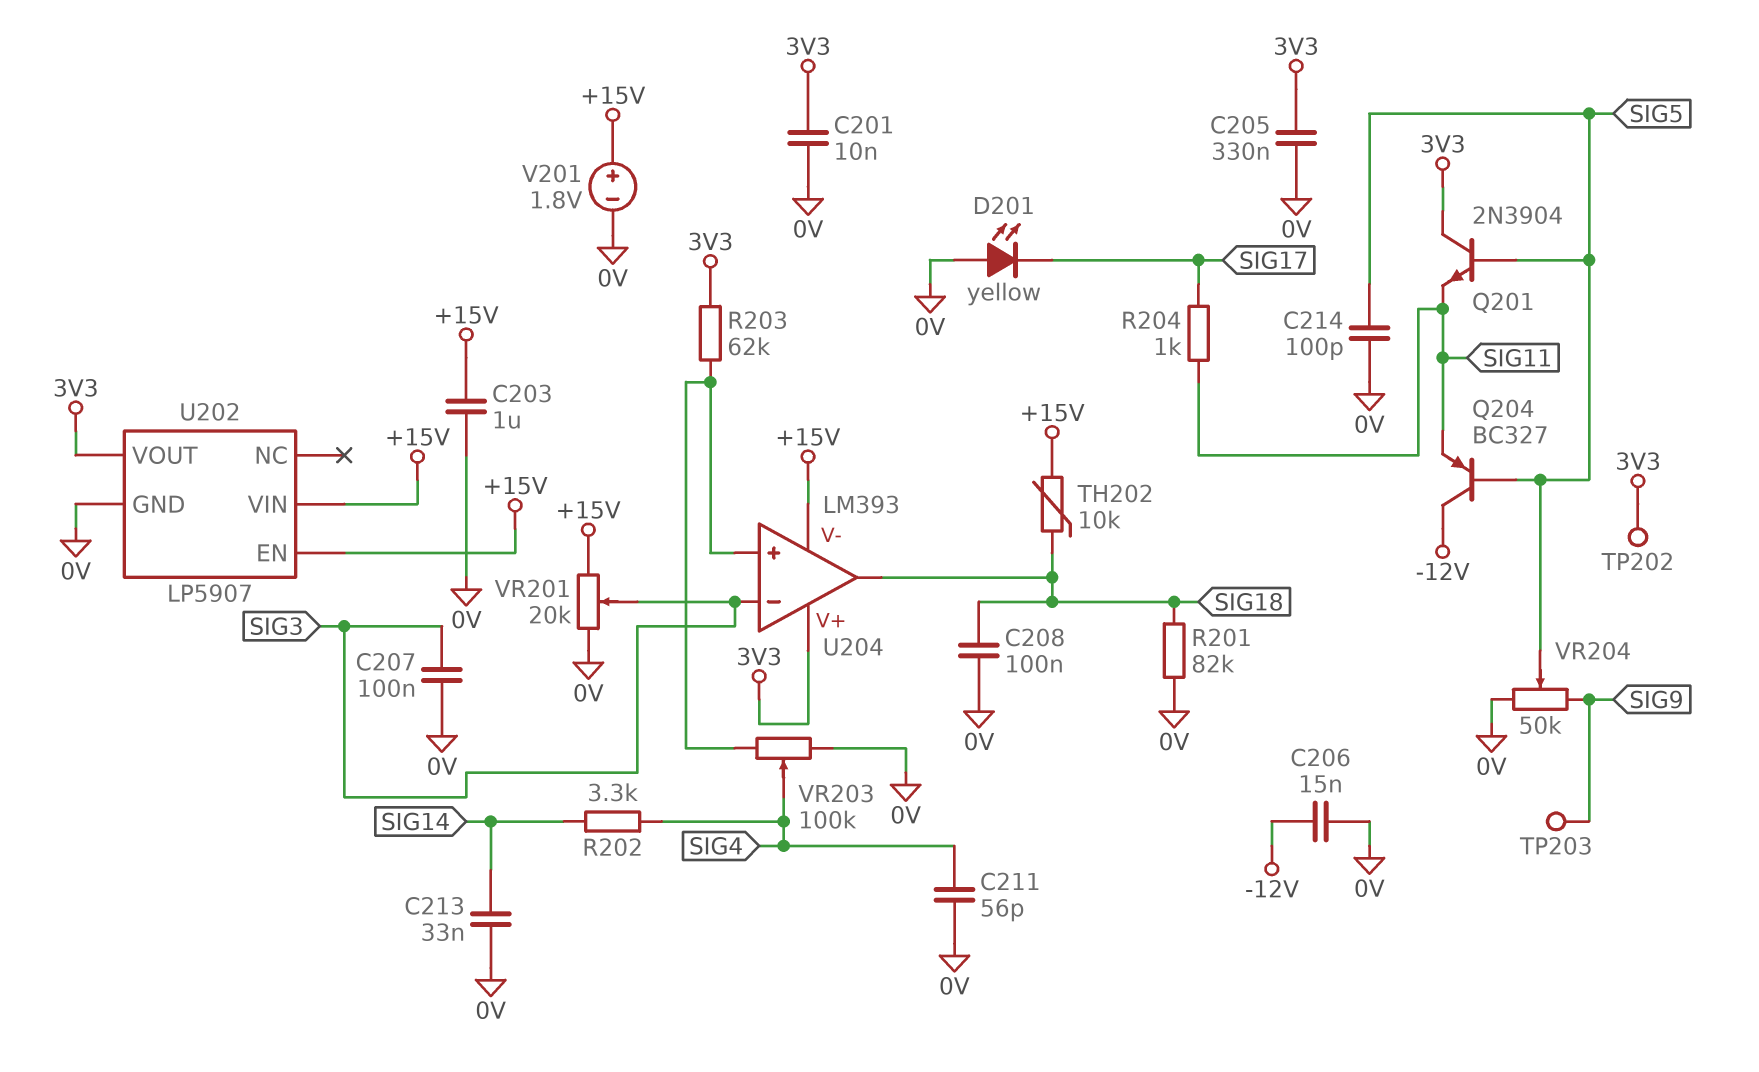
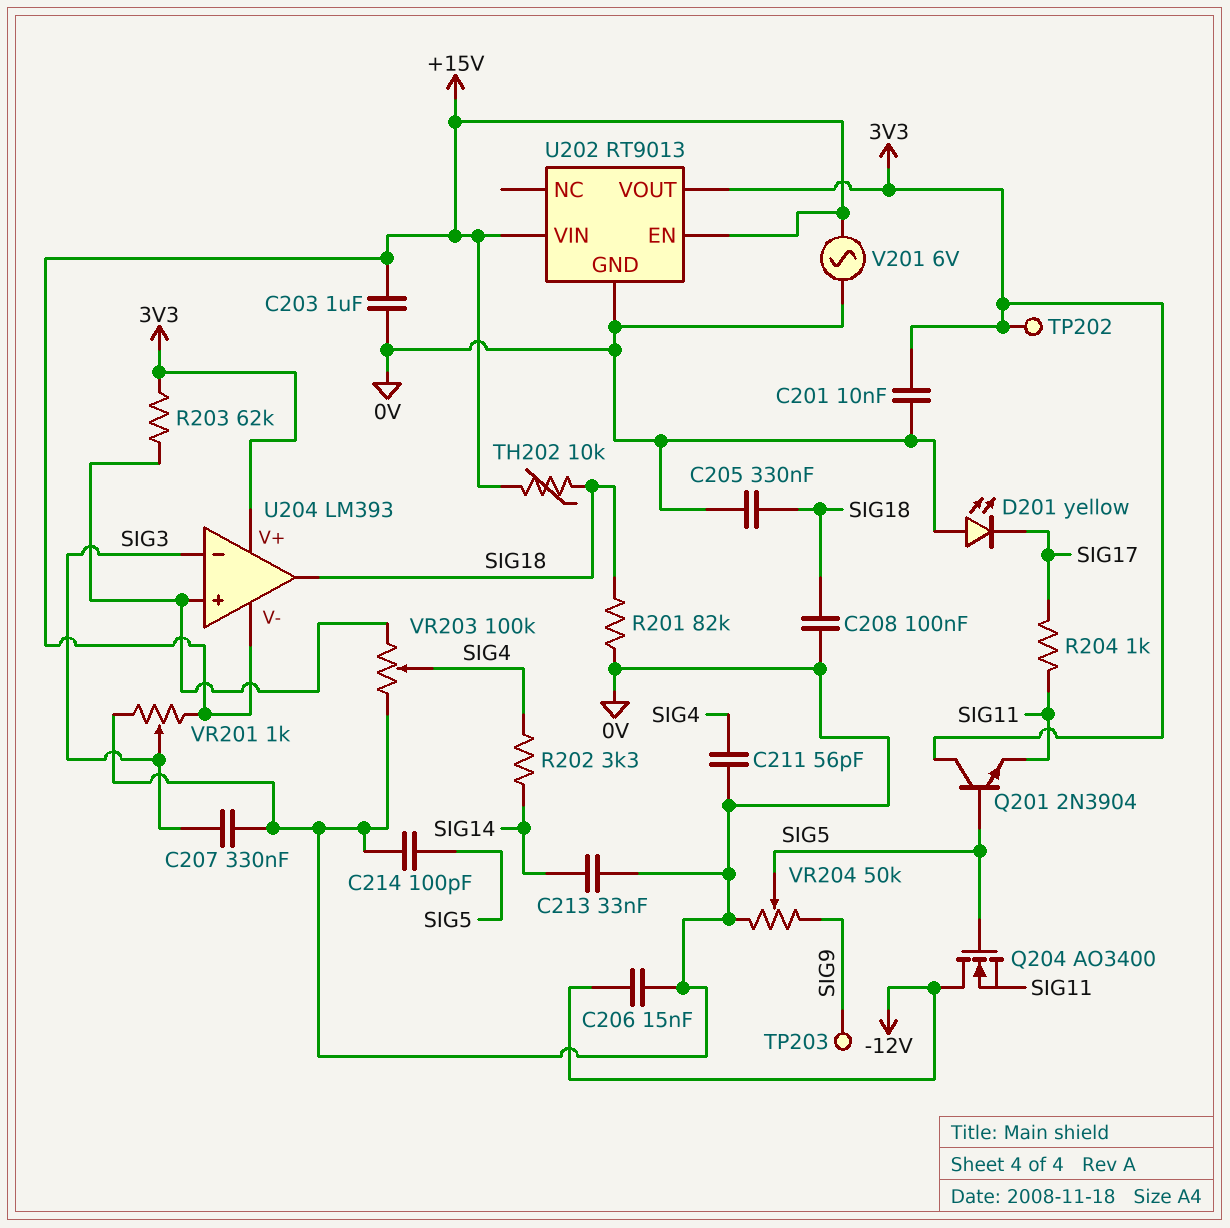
C205: 330nF (0V, 3V3) -> 330nF (0V, SIG18)
C207: 100nF (0V, SIG3) -> 330nF (0V, SIG3)
Q204: PNP BC327 (B SIG5, C -12V, E SIG11) -> NMOS AO3400 (G SIG5, D -12V, S SIG11)
U202: LP5907 -> RT9013
V201: 1.8V (plus +15V, minus 0V) -> AC 6V (+15V, 0V)
VR201: 20k (+15V, 0V, wiper SIG3) -> 1k (+15V, 0V, wiper SIG3)

